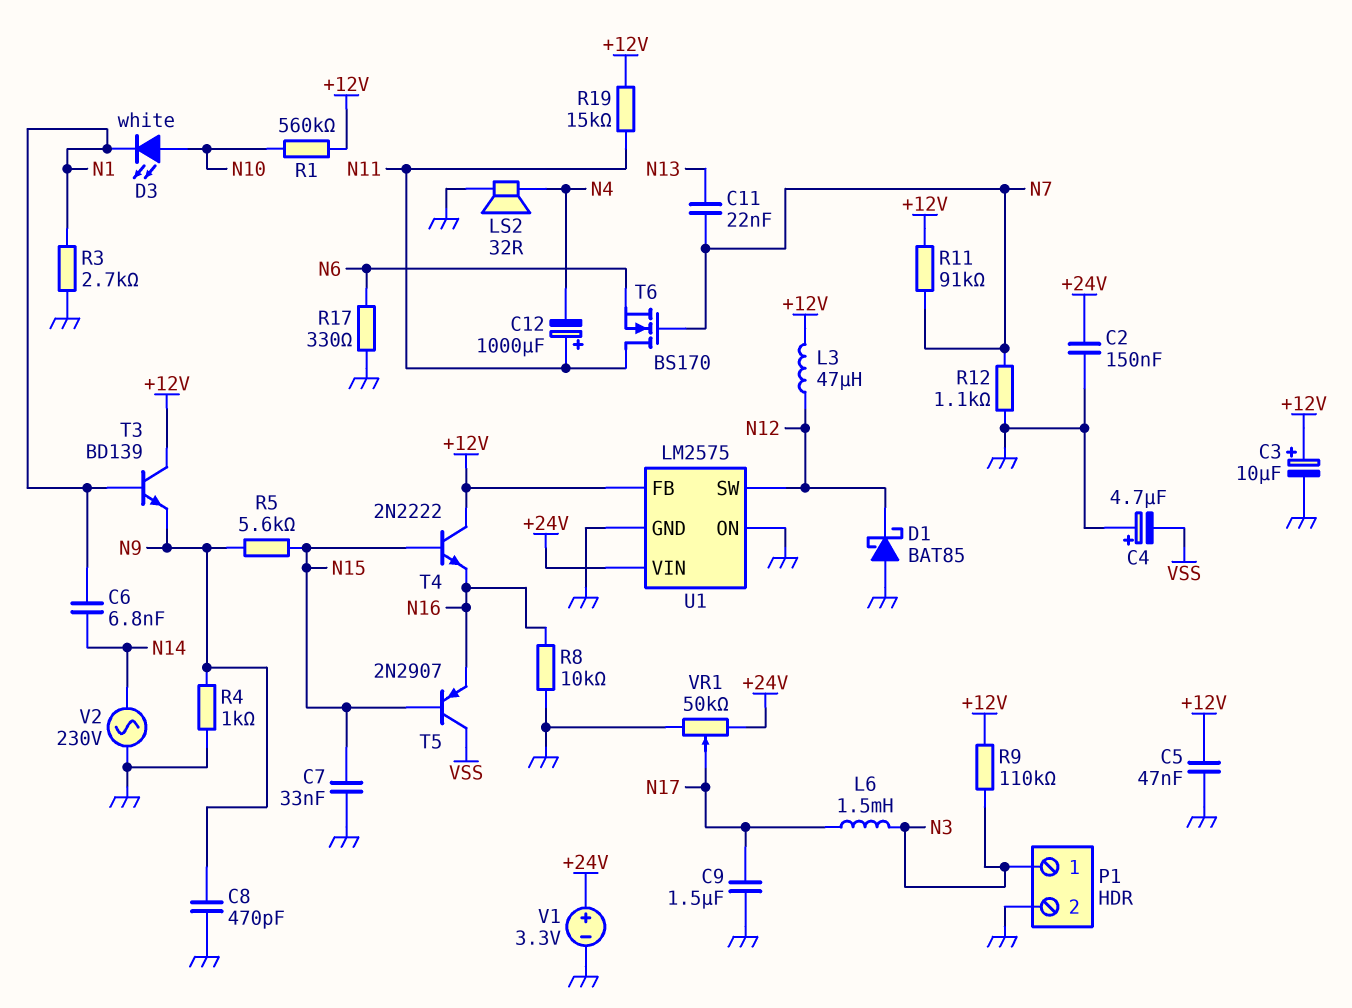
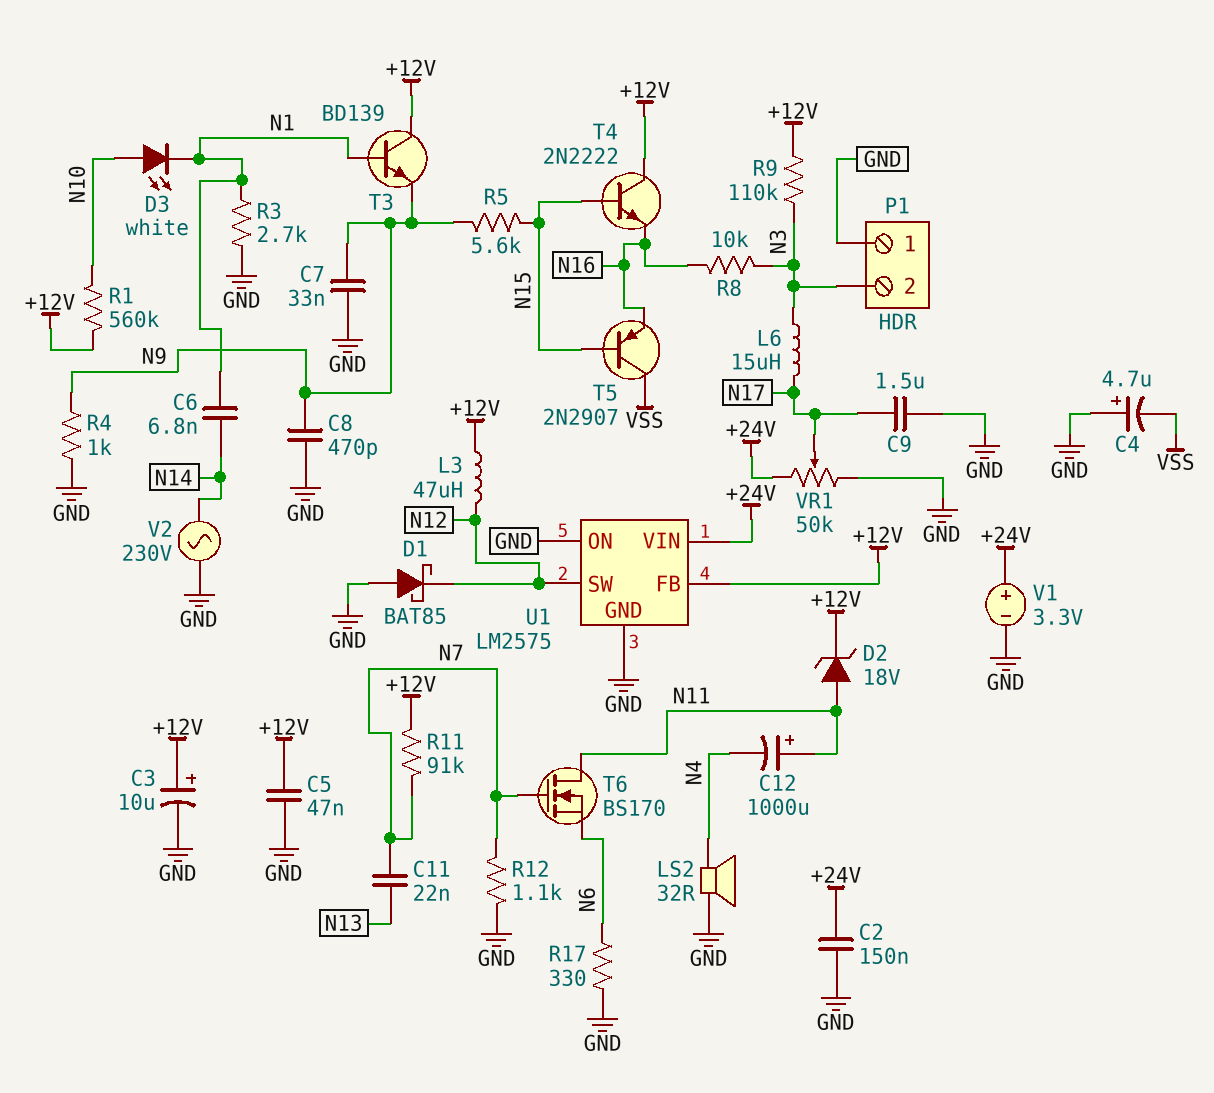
C7: 33nF (GND, N15) -> 33nF (GND, N9)
D2: none -> zener 18V (A N11, K +12V)
L6: 1.5mH (N3, N17) -> 15uH (N3, N17)
P1 pin 1: N3 -> GND
P1 pin 2: GND -> N3
R8: 10k (GND, N16) -> 10k (N3, N16)
R19: 15k (+12V, N11) -> none

